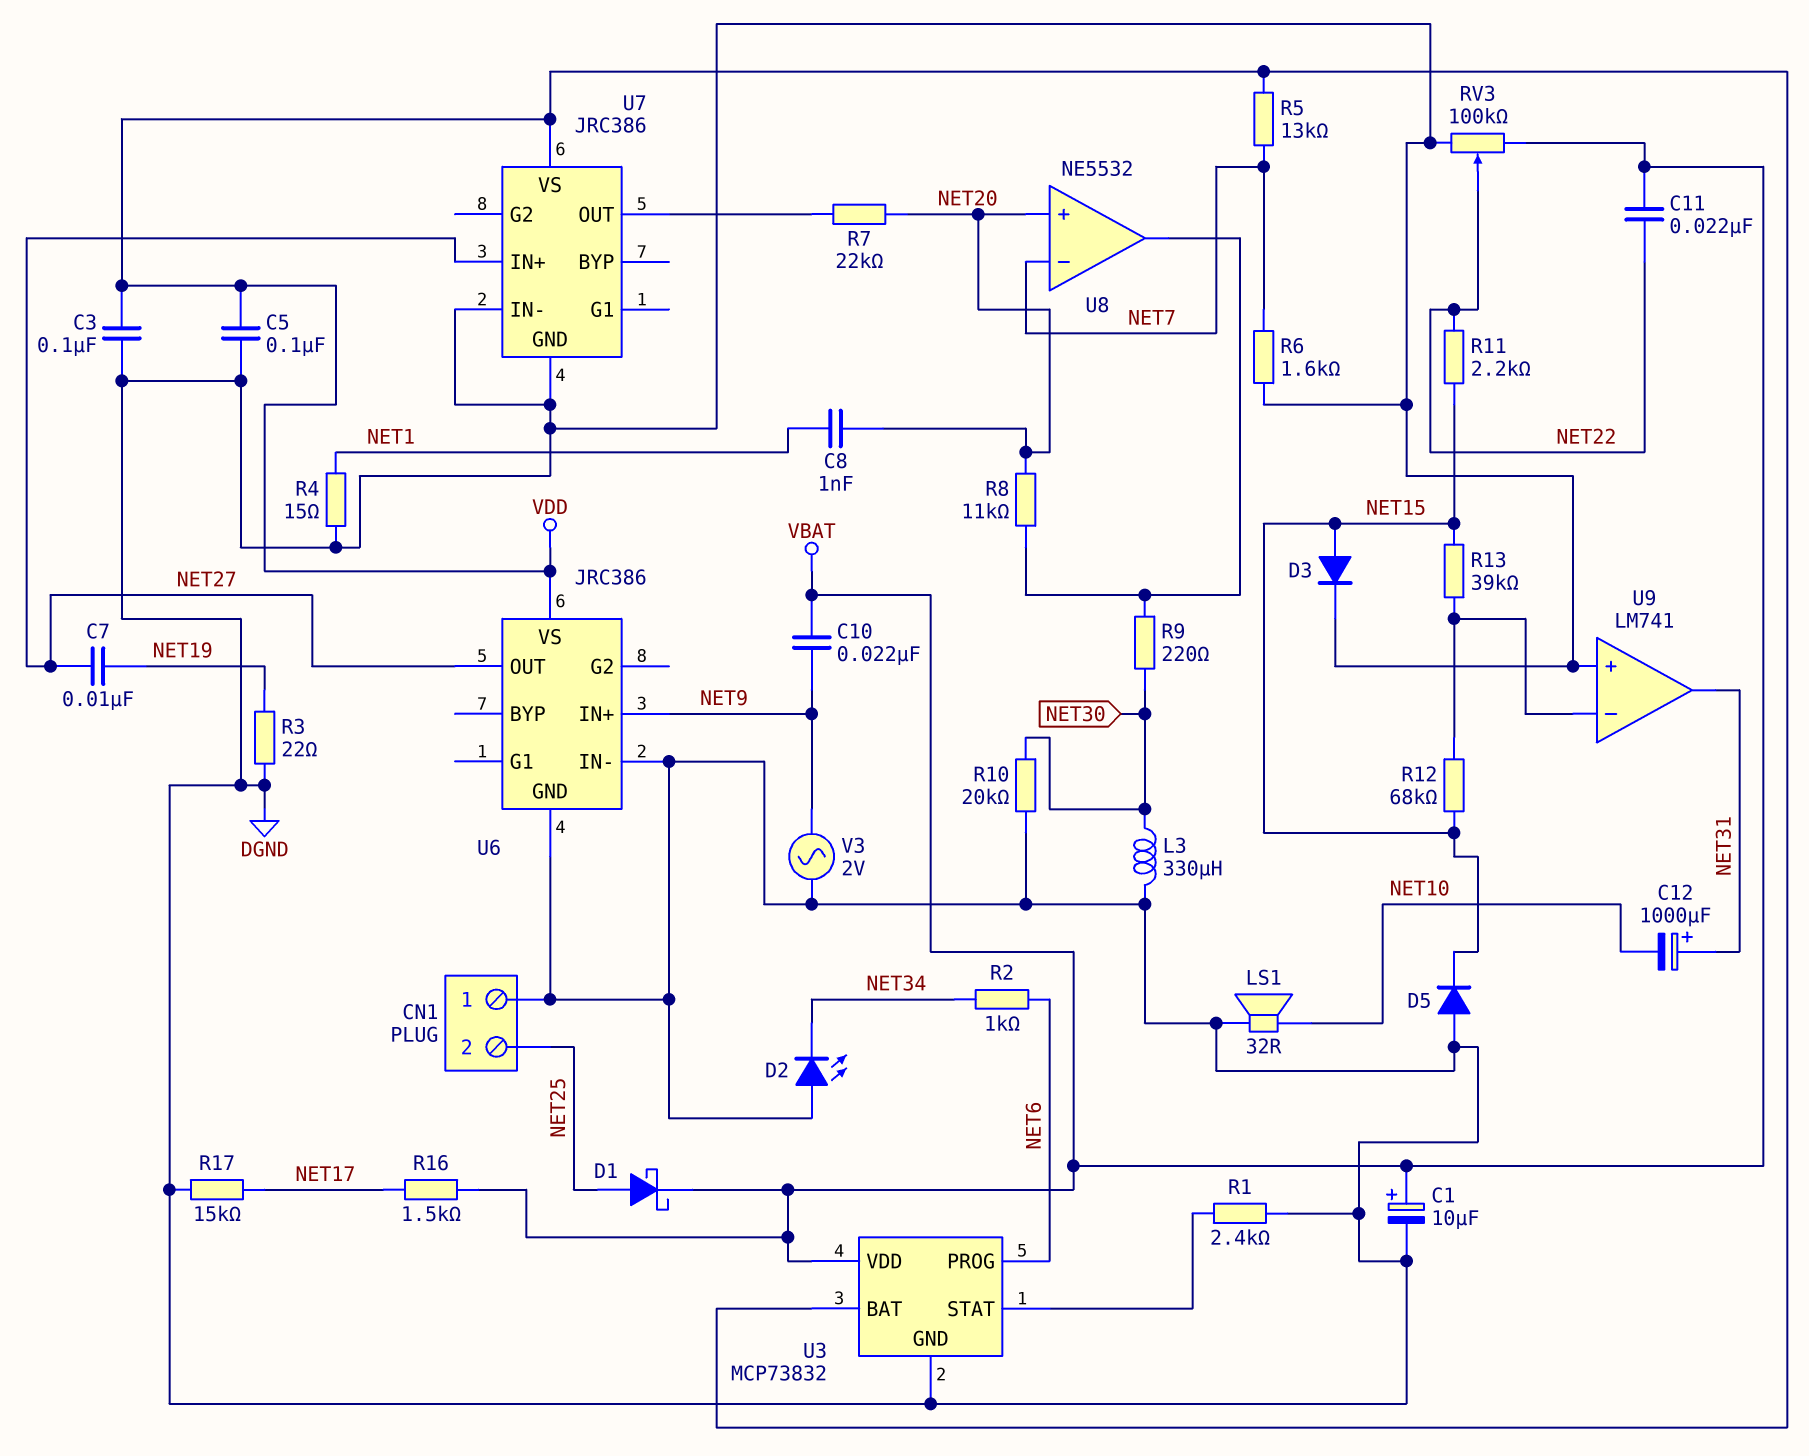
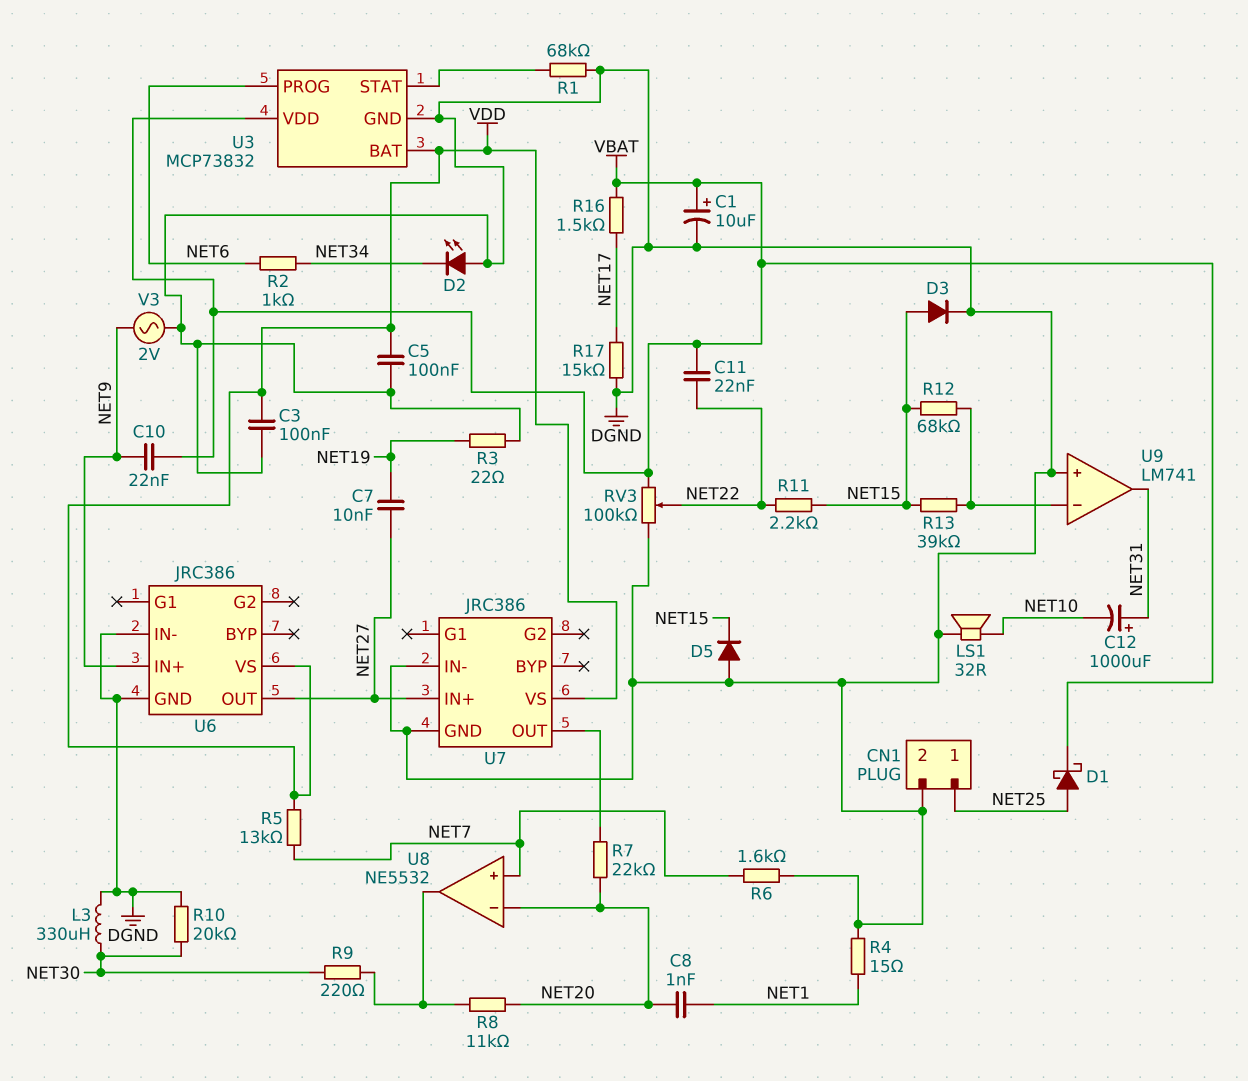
CN1 pin 1: DGND -> NET25
CN1 pin 2: NET25 -> DGND
R1: 2.4k (DGND, U3/STAT) -> 68k (DGND, U3/STAT)
U8 pin in+: NET20 -> NET7
U8 pin in-: NET7 -> NET20

